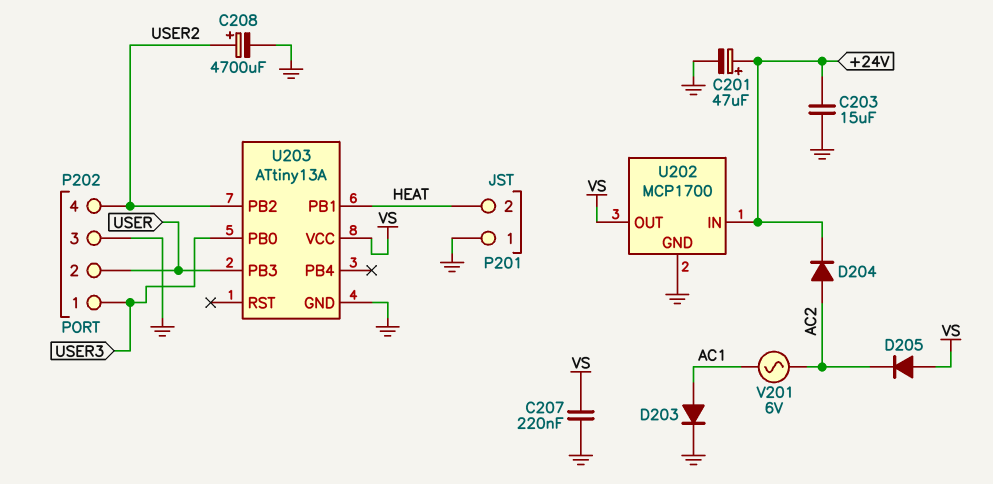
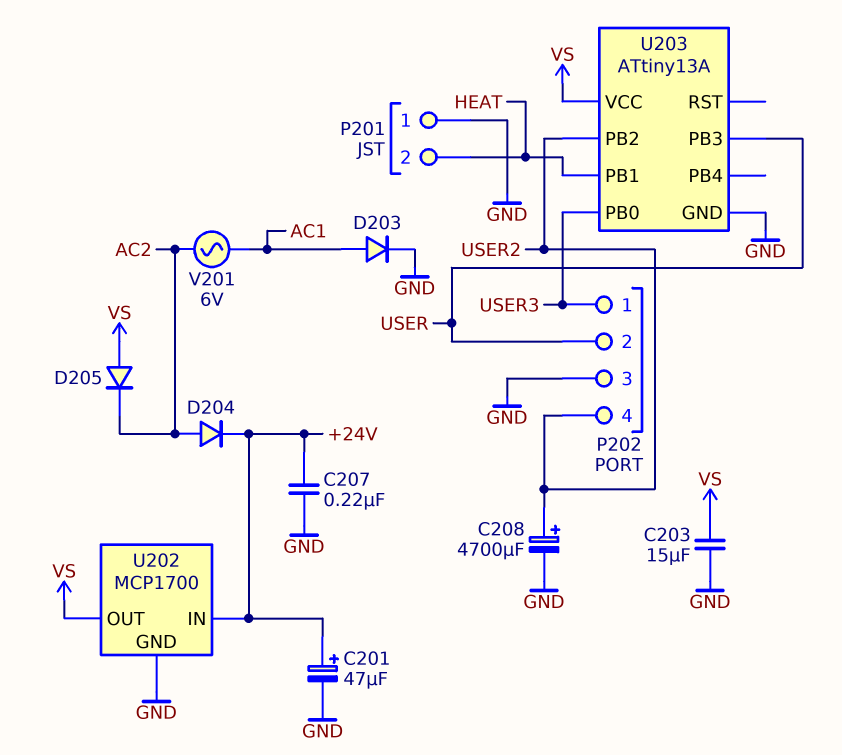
C203: 15uF (+24V, GND) -> 15uF (GND, VS)
C207: 220nF (GND, VS) -> 220nF (+24V, GND)

